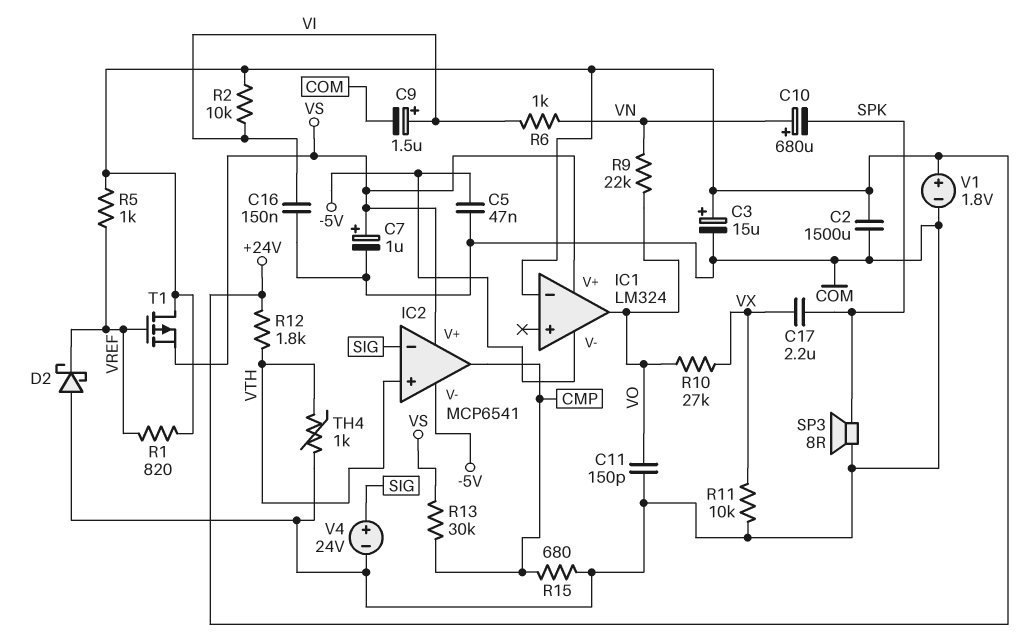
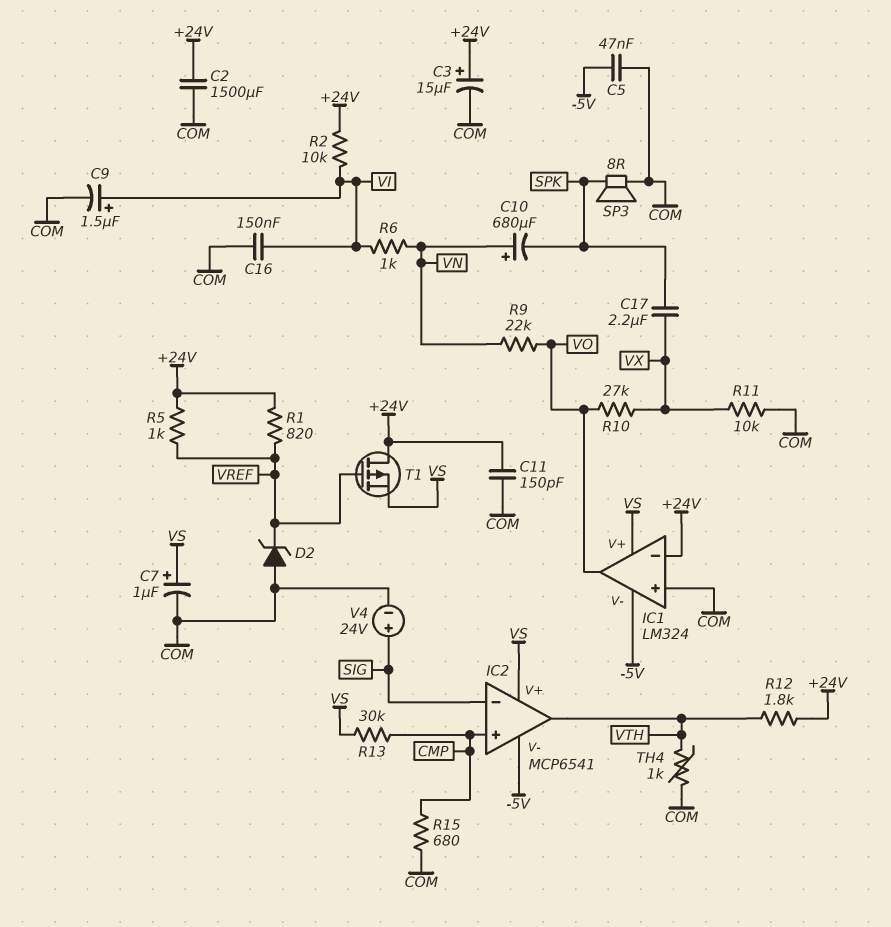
C11: 150pF (COM, VO) -> 150pF (+24V, COM)
D2: schottky (A COM, K VREF) -> zener (A COM, K VREF)
IC1 pin in+: none -> COM
IC2 pin in+: VTH -> CMP
IC2 pin out: CMP -> VTH
V1: 1.8V (plus +24V, minus COM) -> none

